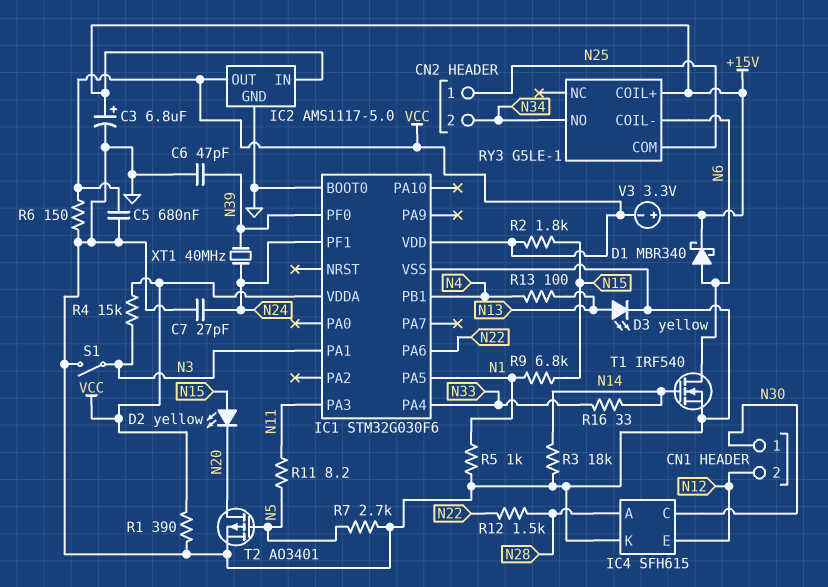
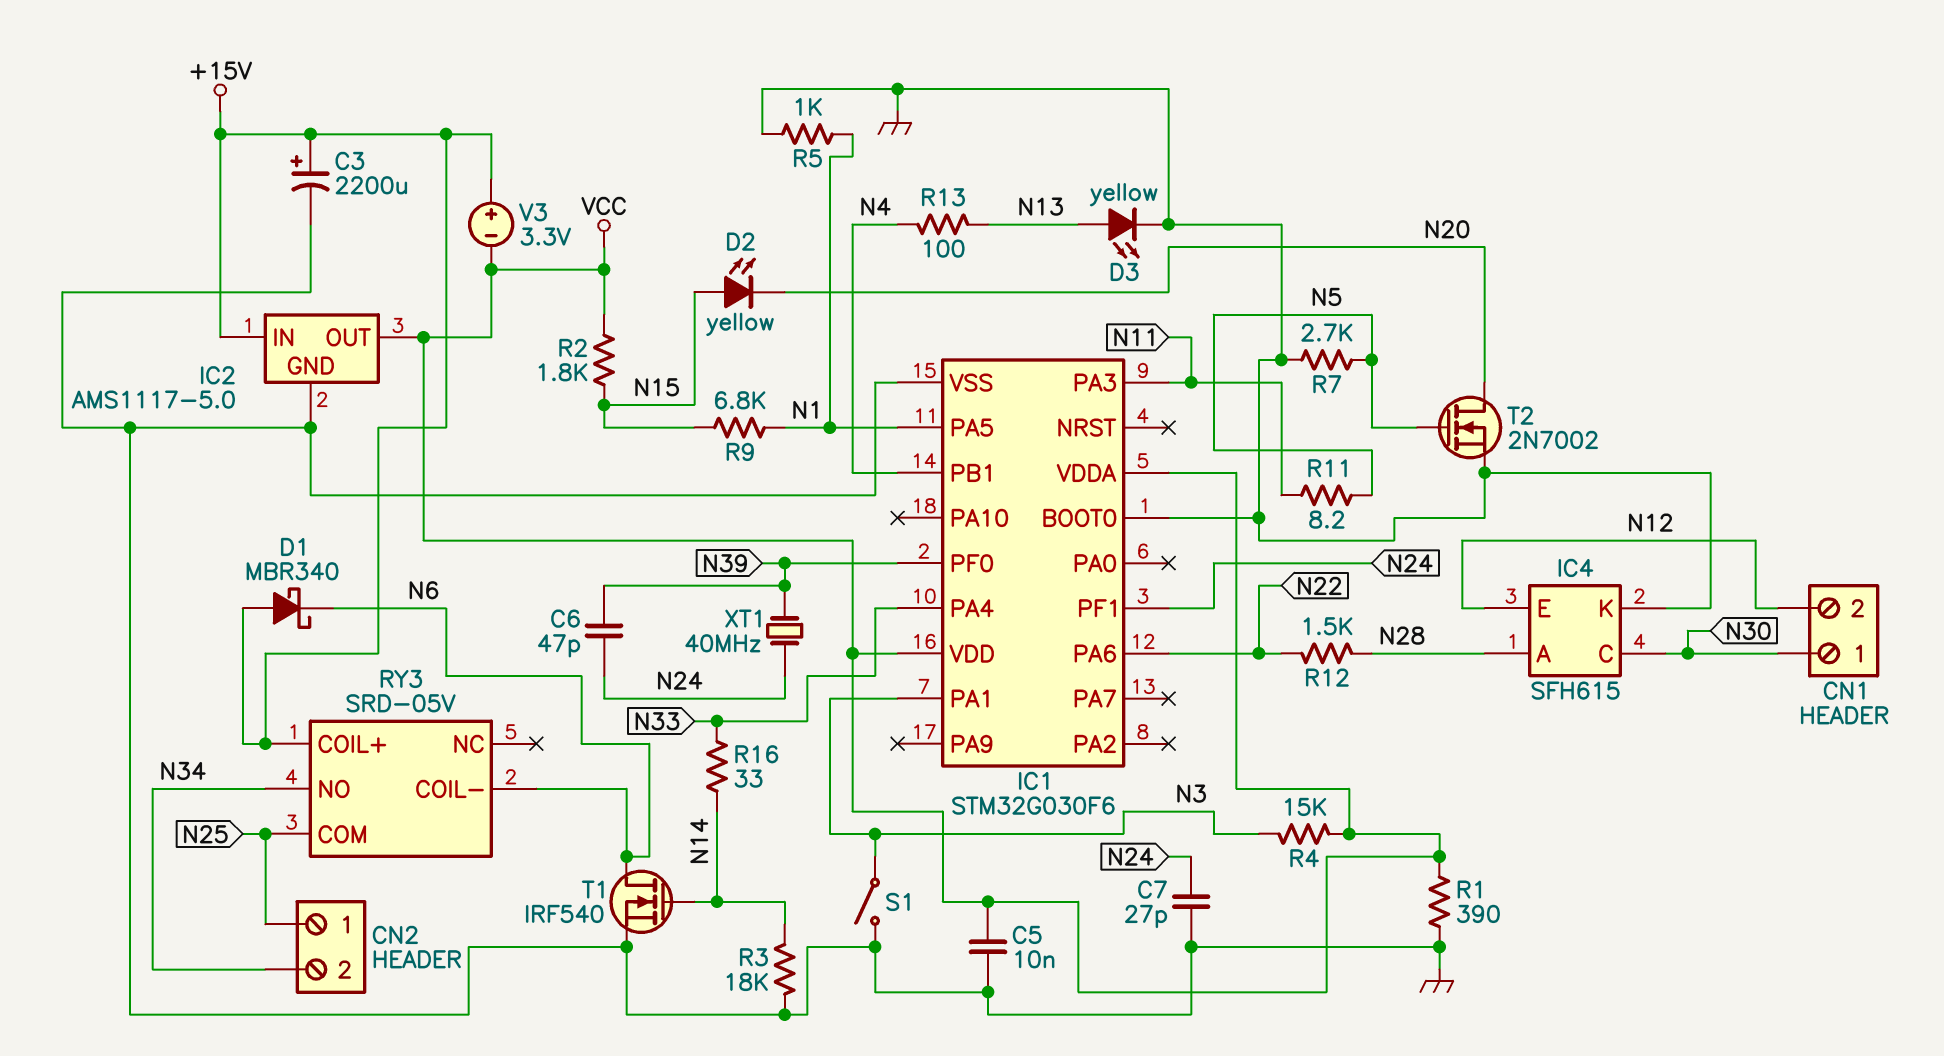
C3: 6.8uF (plus +15V, minus GND) -> 2200uF (plus +15V, minus GND)
C5: 680nF (GND, VCC) -> 10nF (GND, VCC)
C6: 47pF (GND, N39) -> 47pF (N24, N39)
D1: schottky MBR340 (A N6, K +15V) -> schottky MBR340 (A +15V, K N6)
R6: 150 (GND, VCC) -> none
RY3: G5LE-1 -> SRD-05V
T2: PMOS AO3401 (G N5, D N20, S GND) -> NMOS 2N7002 (G N5, D N20, S GND)

